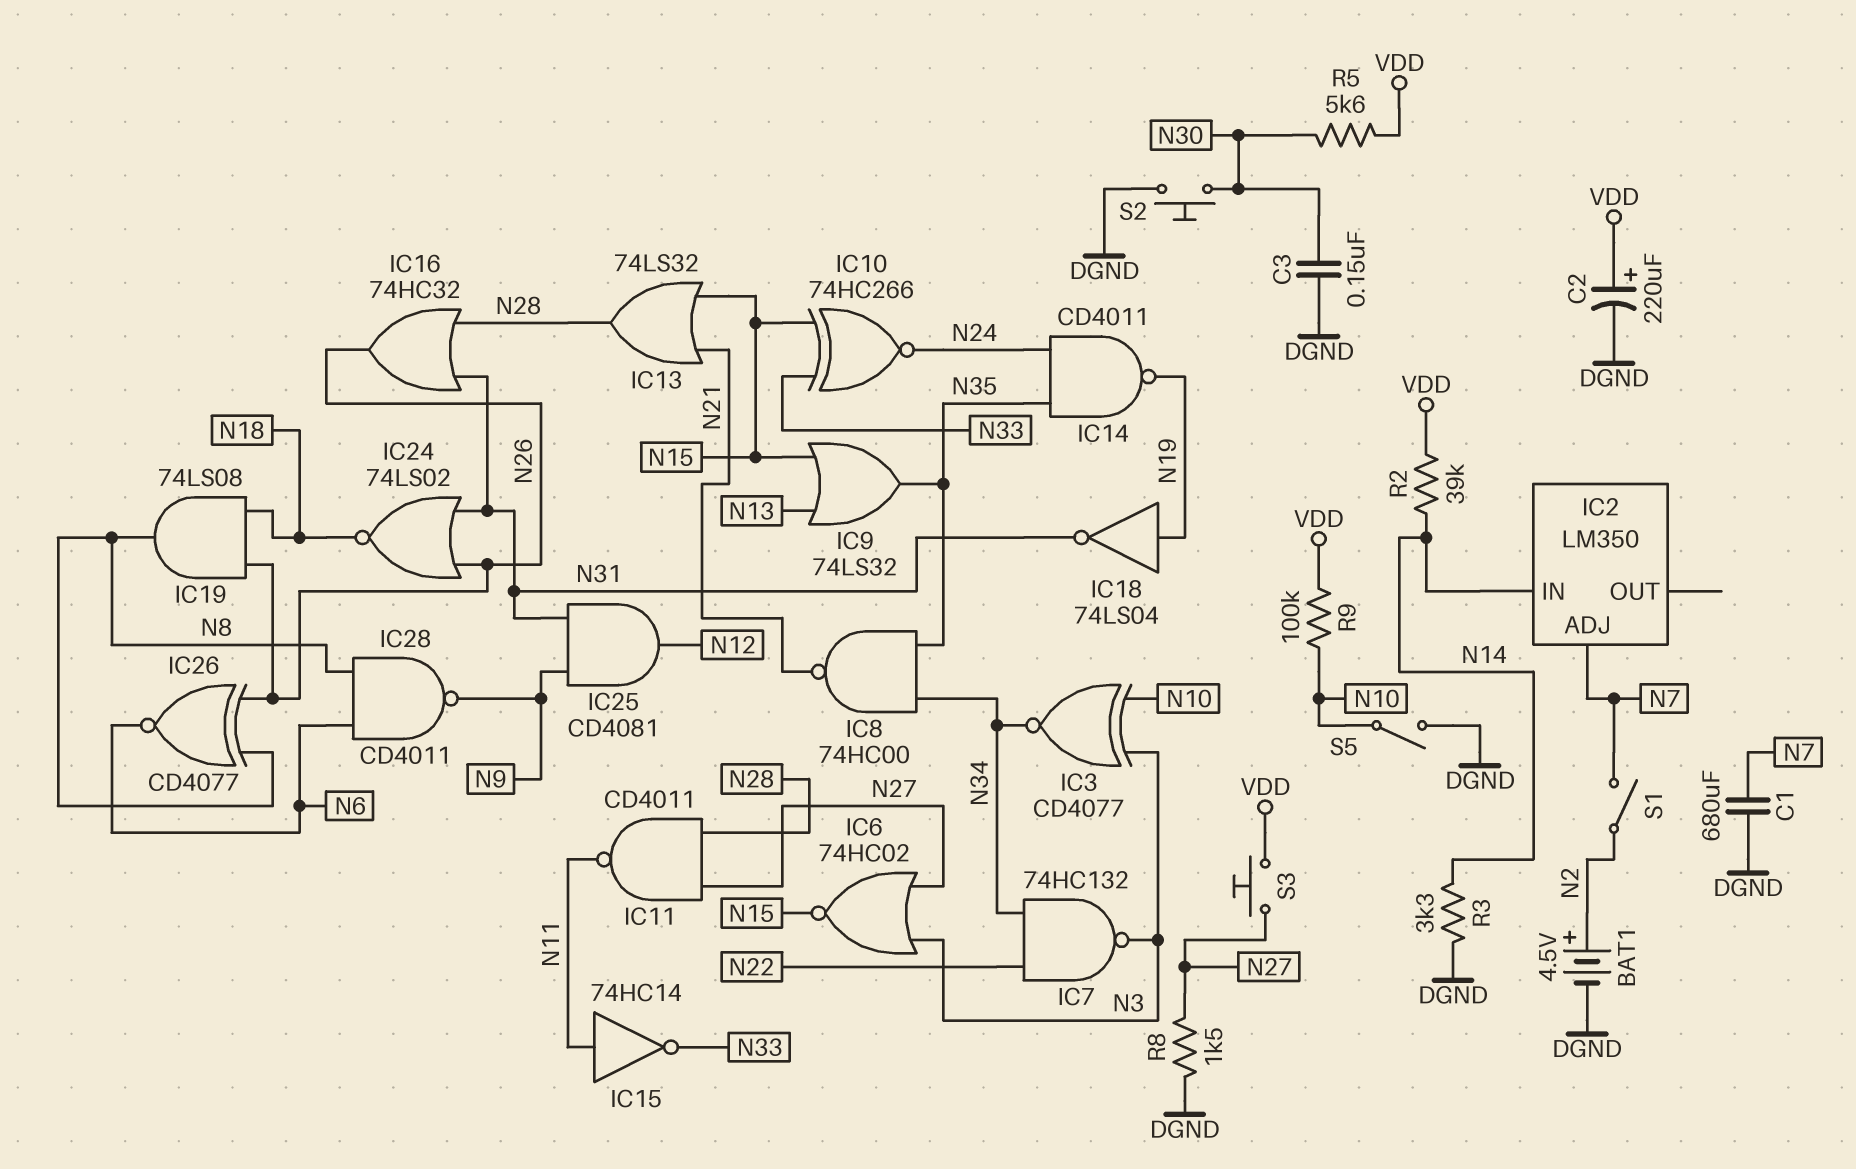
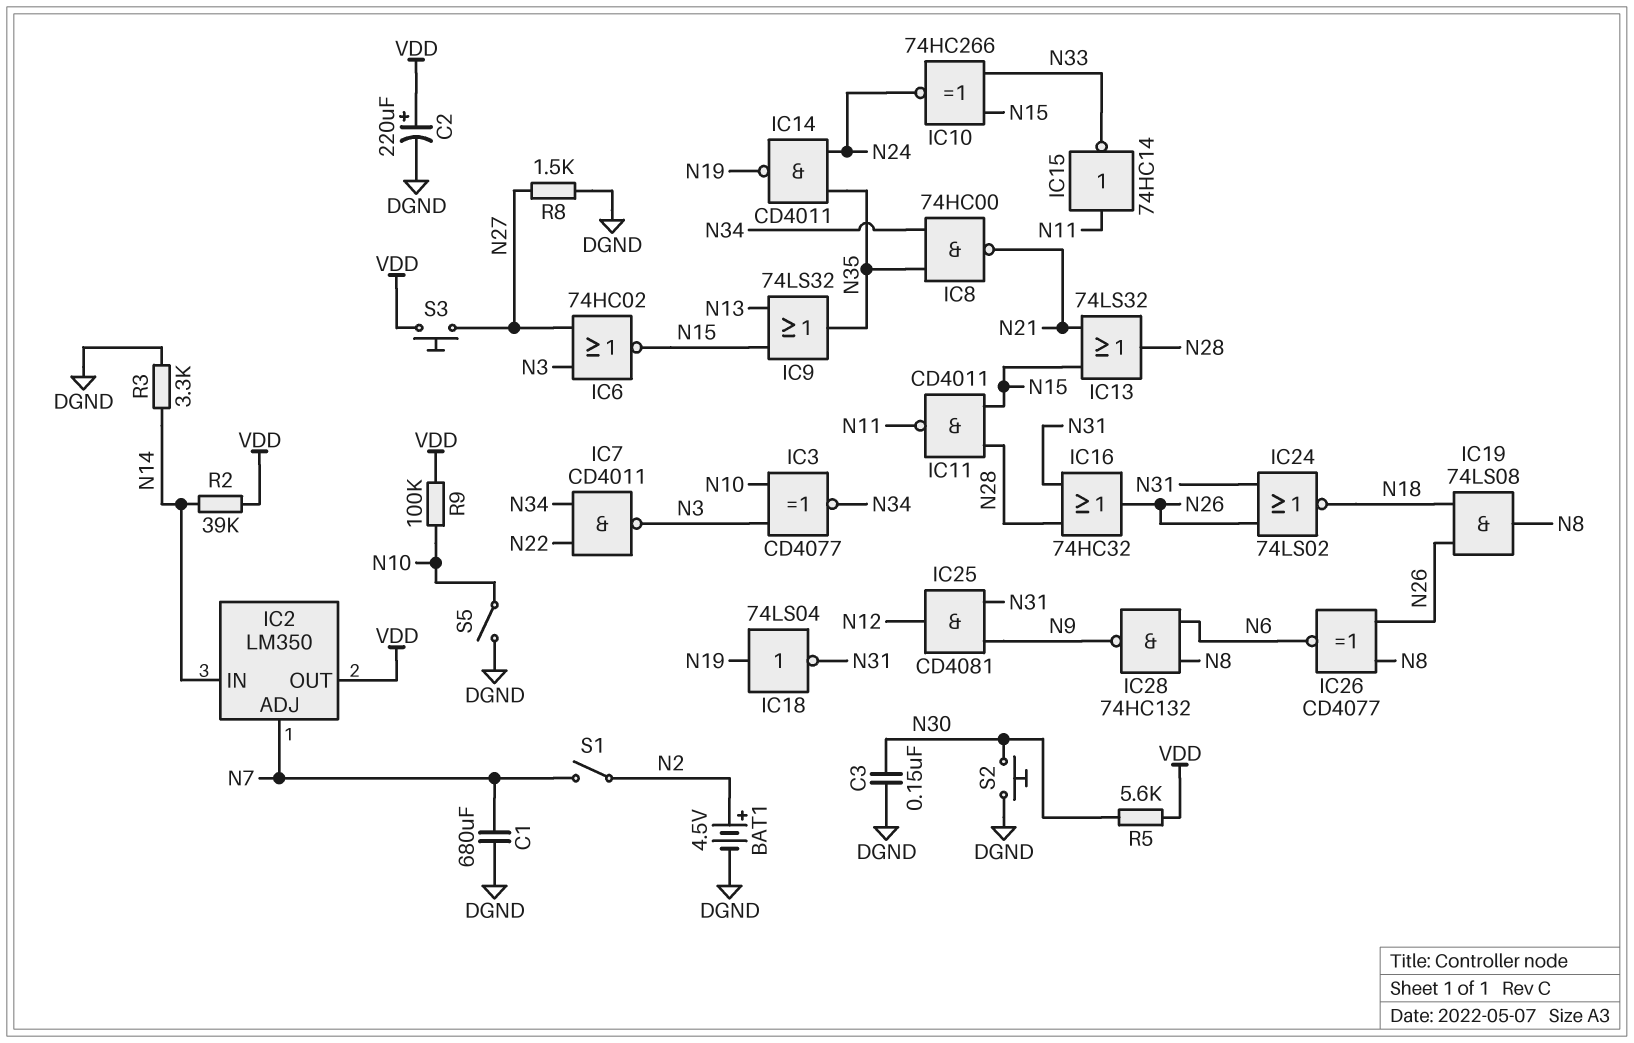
IC2 pin OUT: none -> VDD
IC7: NAND 74HC132 (in N22, in N34, out N3) -> NAND CD4011 (in N22, in N34, out N3)
IC11: NAND CD4011 (in N27, in N28, out N11) -> NAND CD4011 (in N15, in N28, out N11)
IC28: NAND CD4011 (in N6, in N8, out N9) -> NAND 74HC132 (in N6, in N8, out N9)

